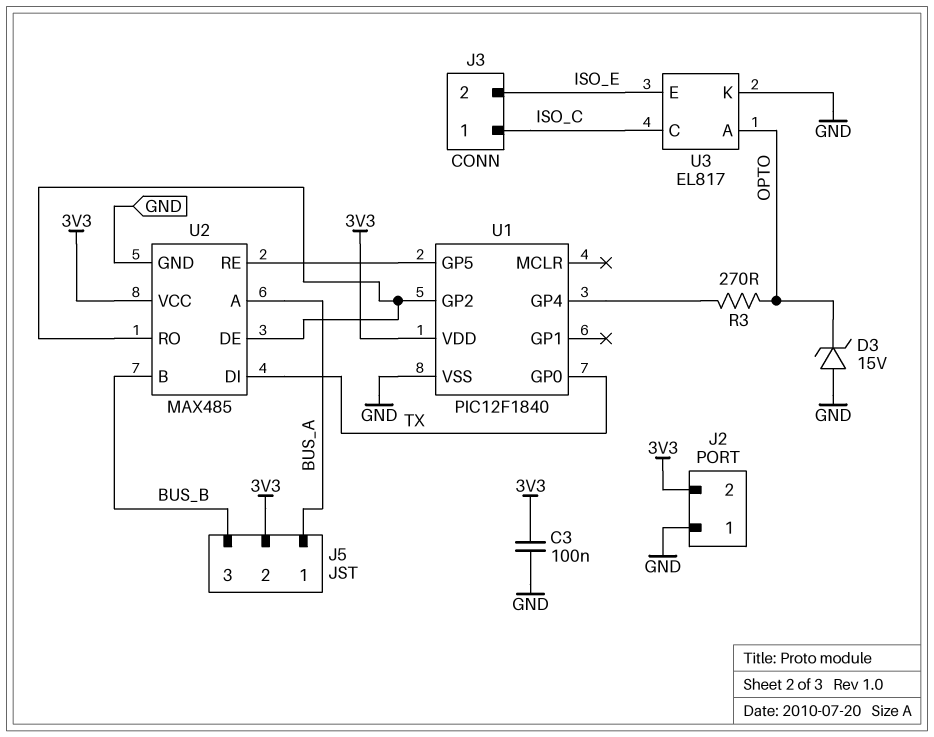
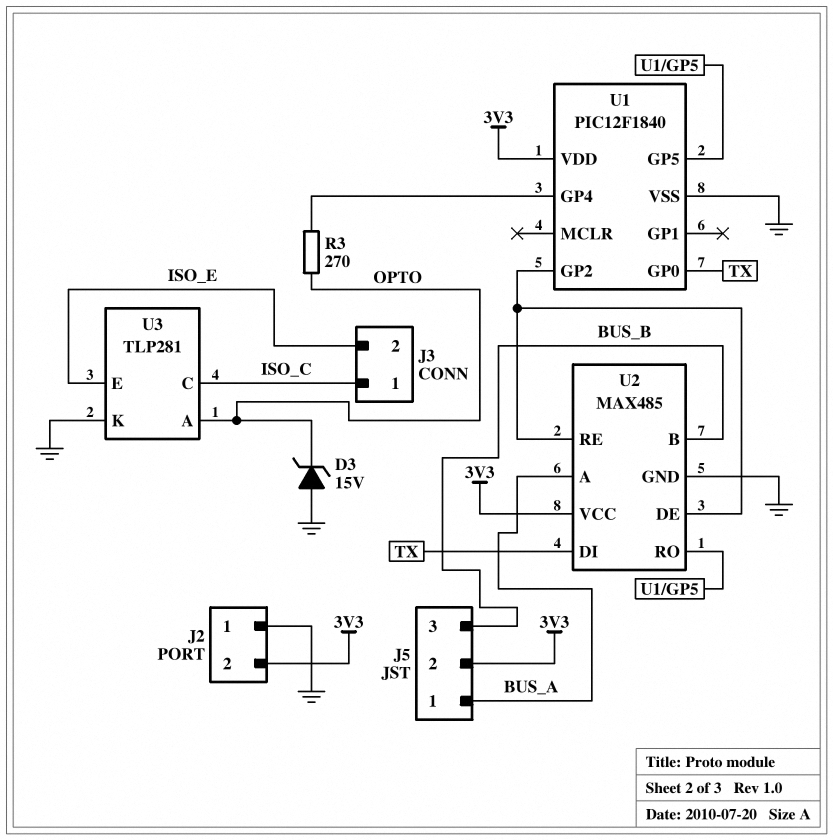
C3: 100nF (3V3, GND) -> none
U2 pin RE: U1/GP5 -> U1/GP2
U2 pin RO: U1/GP2 -> U1/GP5
U3: EL817 -> TLP281

